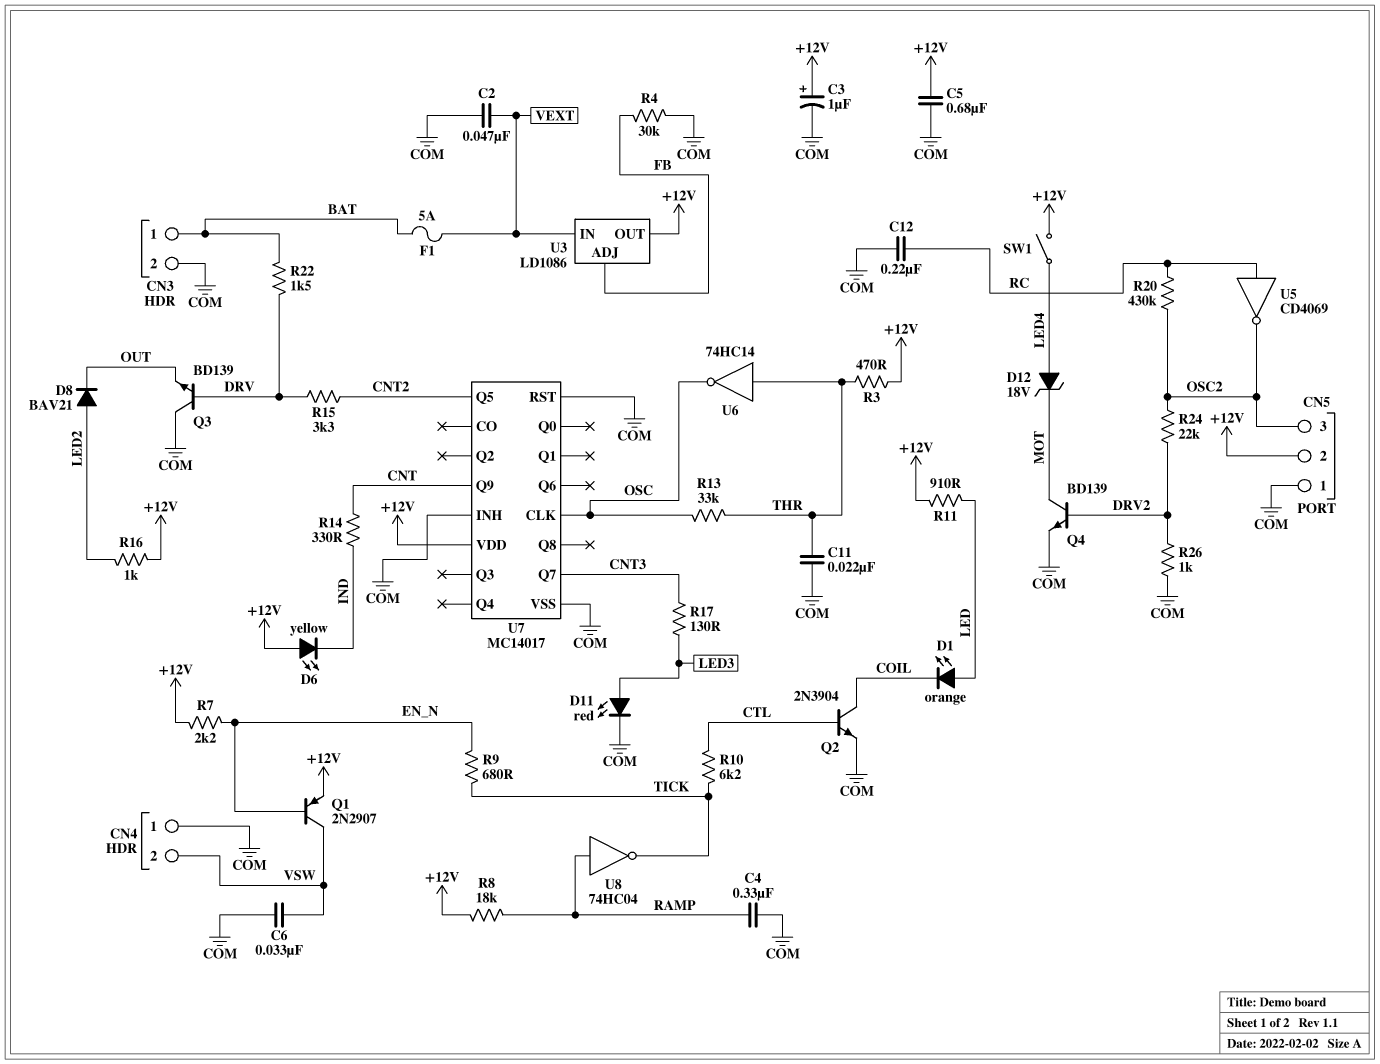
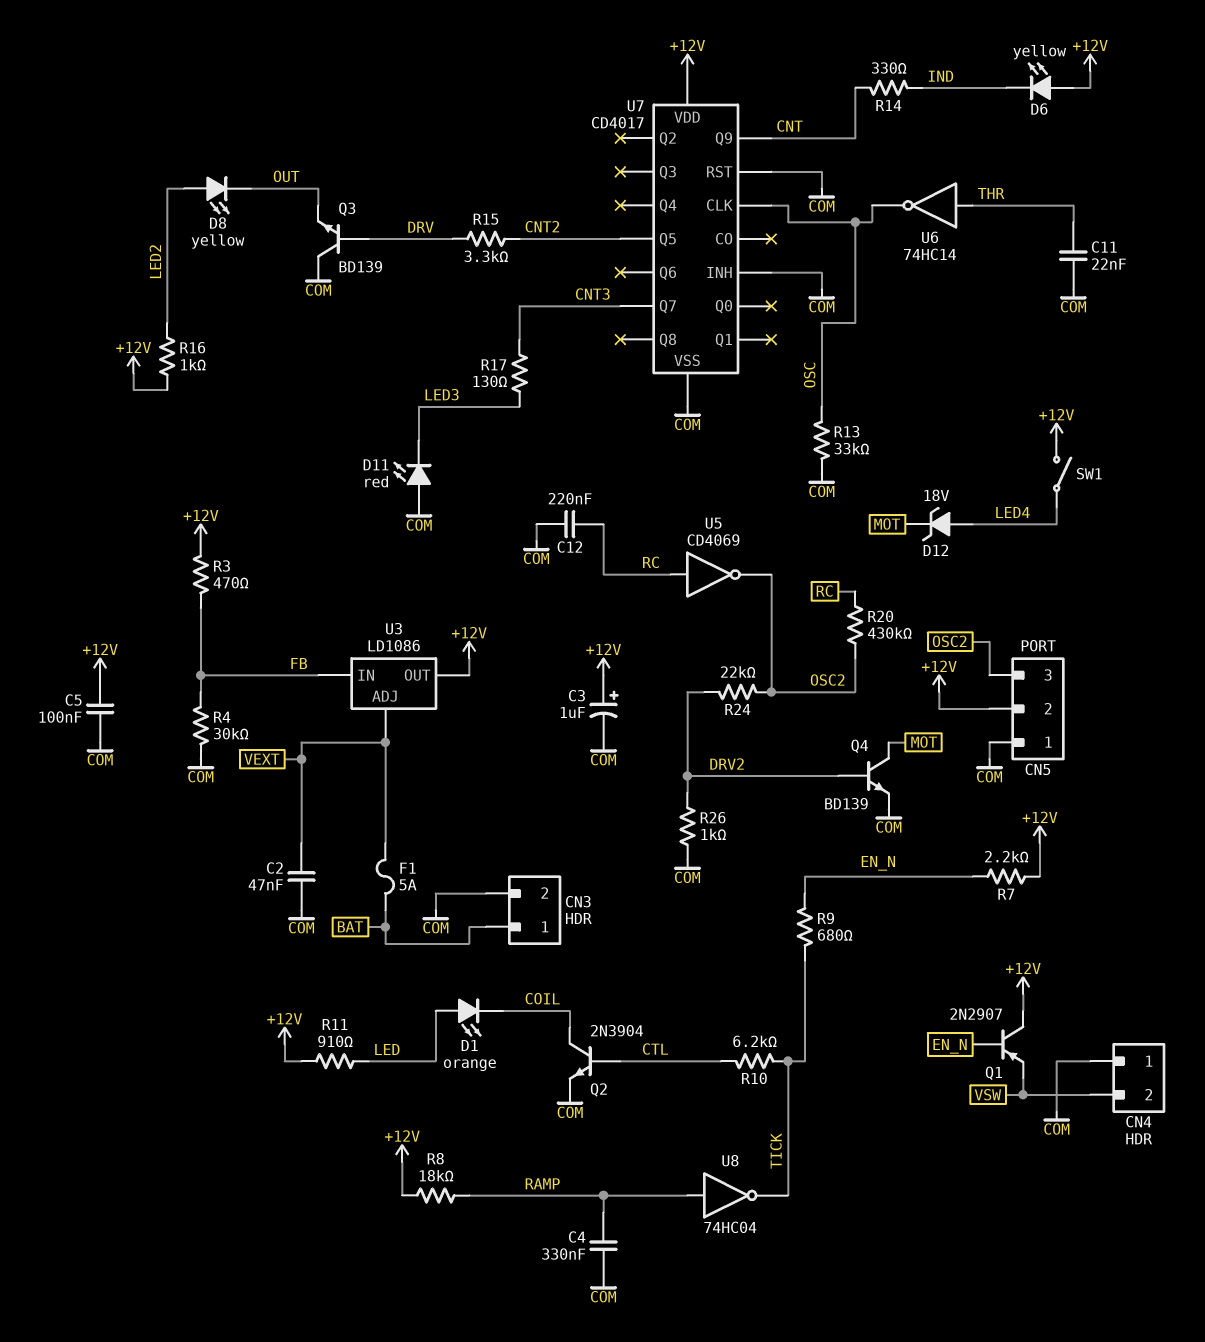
C5: 680nF (+12V, COM) -> 100nF (+12V, COM)
C6: 33nF (COM, VSW) -> none
D8: diode BAV21 (A LED2, K OUT) -> LED yellow (A LED2, K OUT)
D11: LED red (A LED3, K COM) -> LED red (A COM, K LED3)
Q1: PNP 2N2907 (B EN_N, C VSW, E +12V) -> PNP 2N2907 (B EN_N, C +12V, E VSW)
R3: 470 (+12V, THR) -> 470 (+12V, FB)
R13: 33k (OSC, THR) -> 33k (COM, OSC)
R22: 1.5k (BAT, DRV) -> none
U3 pin ADJ: FB -> VEXT
U3 pin IN: VEXT -> FB
U7: MC14017 -> CD4017

